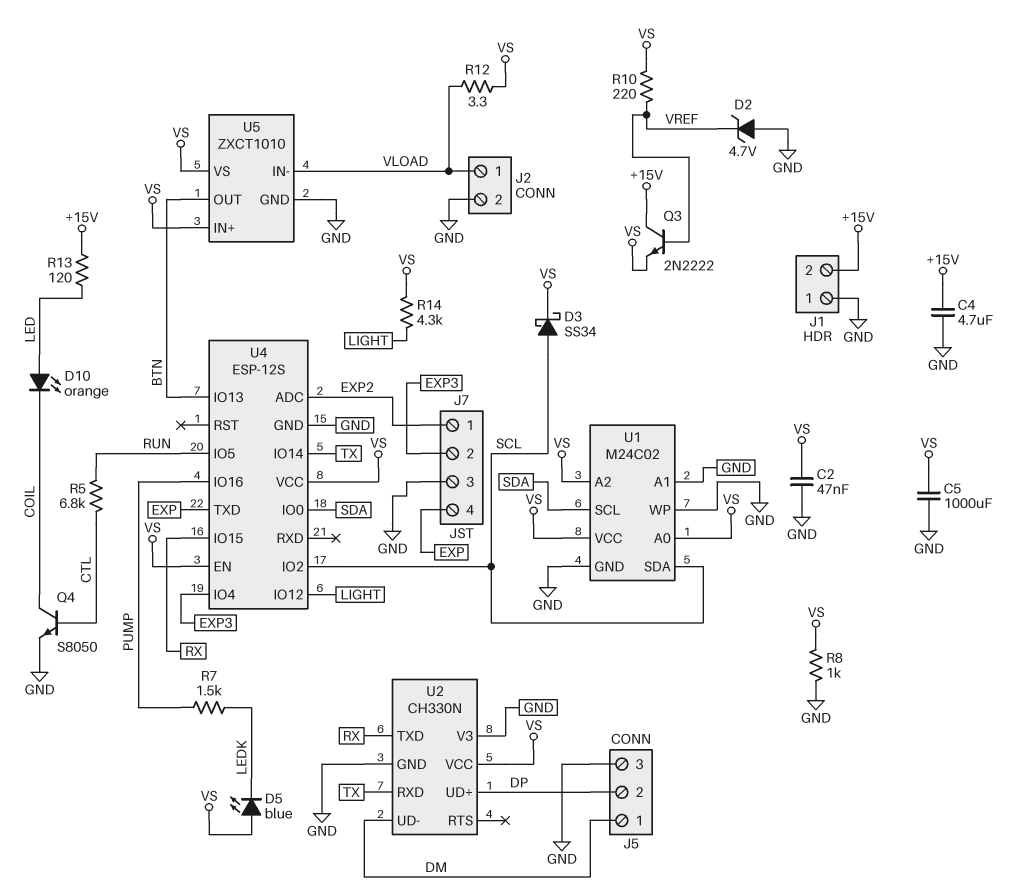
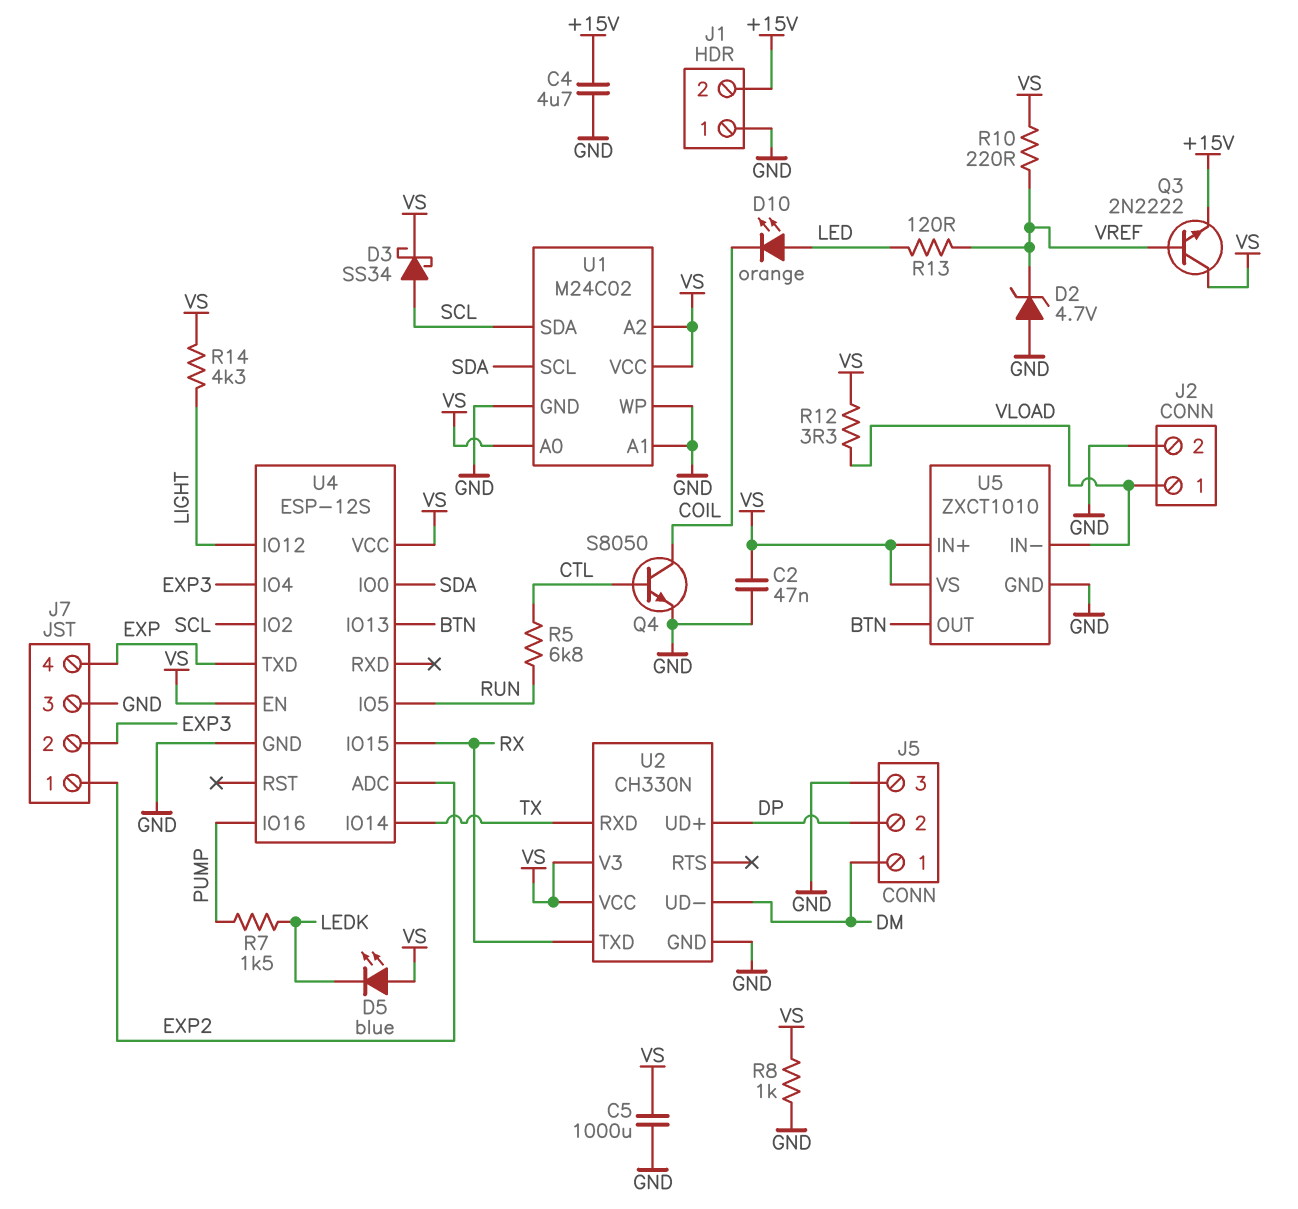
Q3: NPN 2N2222 (B VREF, C +15V, E VS) -> NPN 2N2222 (B VREF, C VS, E +15V)
R13: 120 (+15V, LED) -> 120 (LED, VREF)
U2 pin V3: GND -> VS

